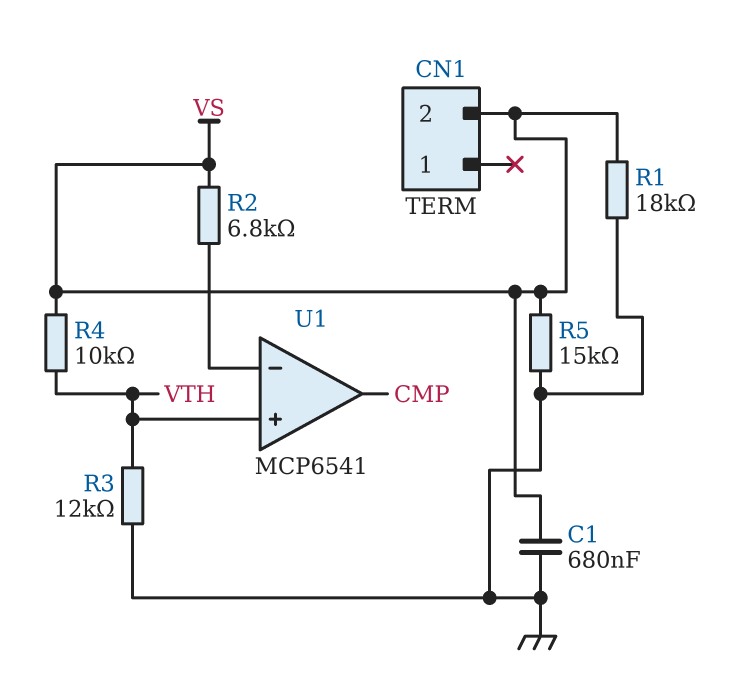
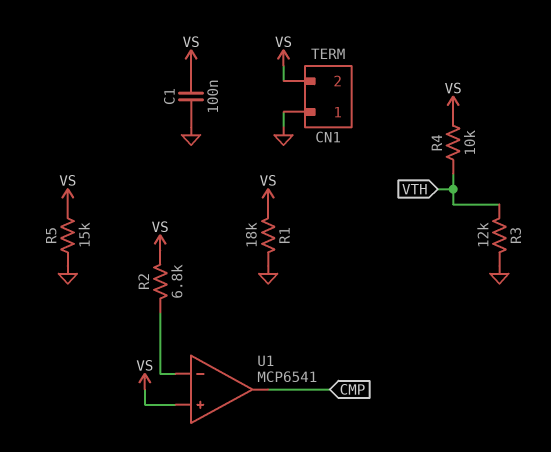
C1: 680nF (GND, VS) -> 100nF (GND, VS)
CN1 pin 1: none -> GND
U1 pin in+: VTH -> VS

